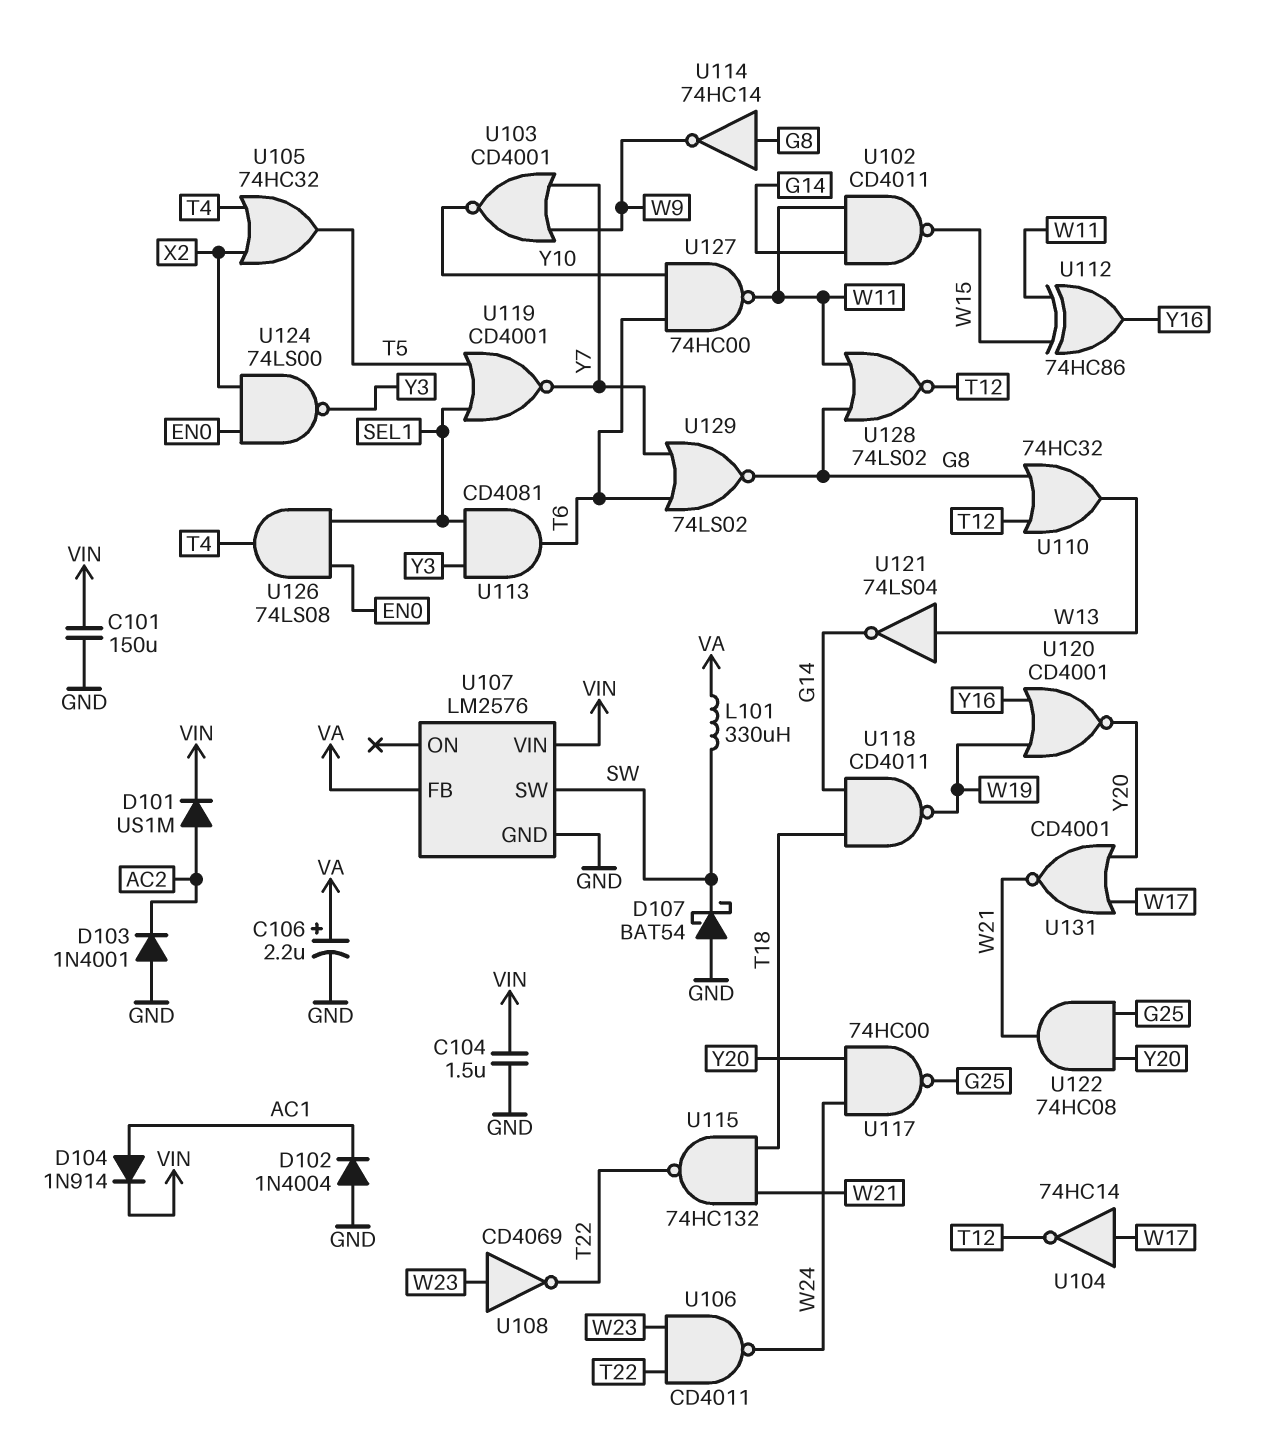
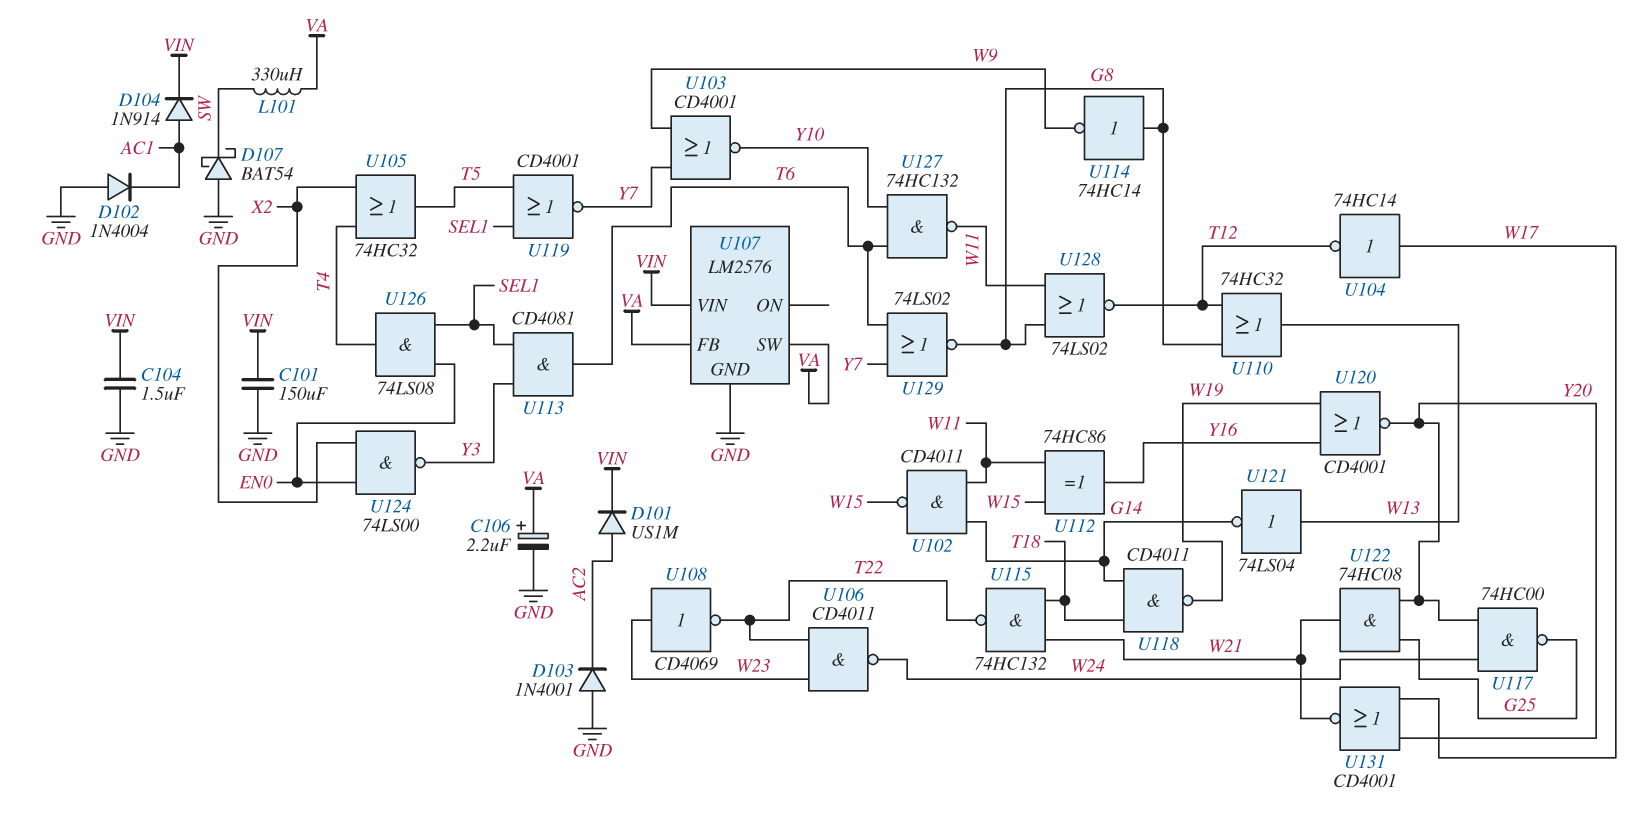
U107 pin SW: SW -> VA
U127: NAND 74HC00 (in T6, in Y10, out W11) -> NAND 74HC132 (in T6, in Y10, out W11)

